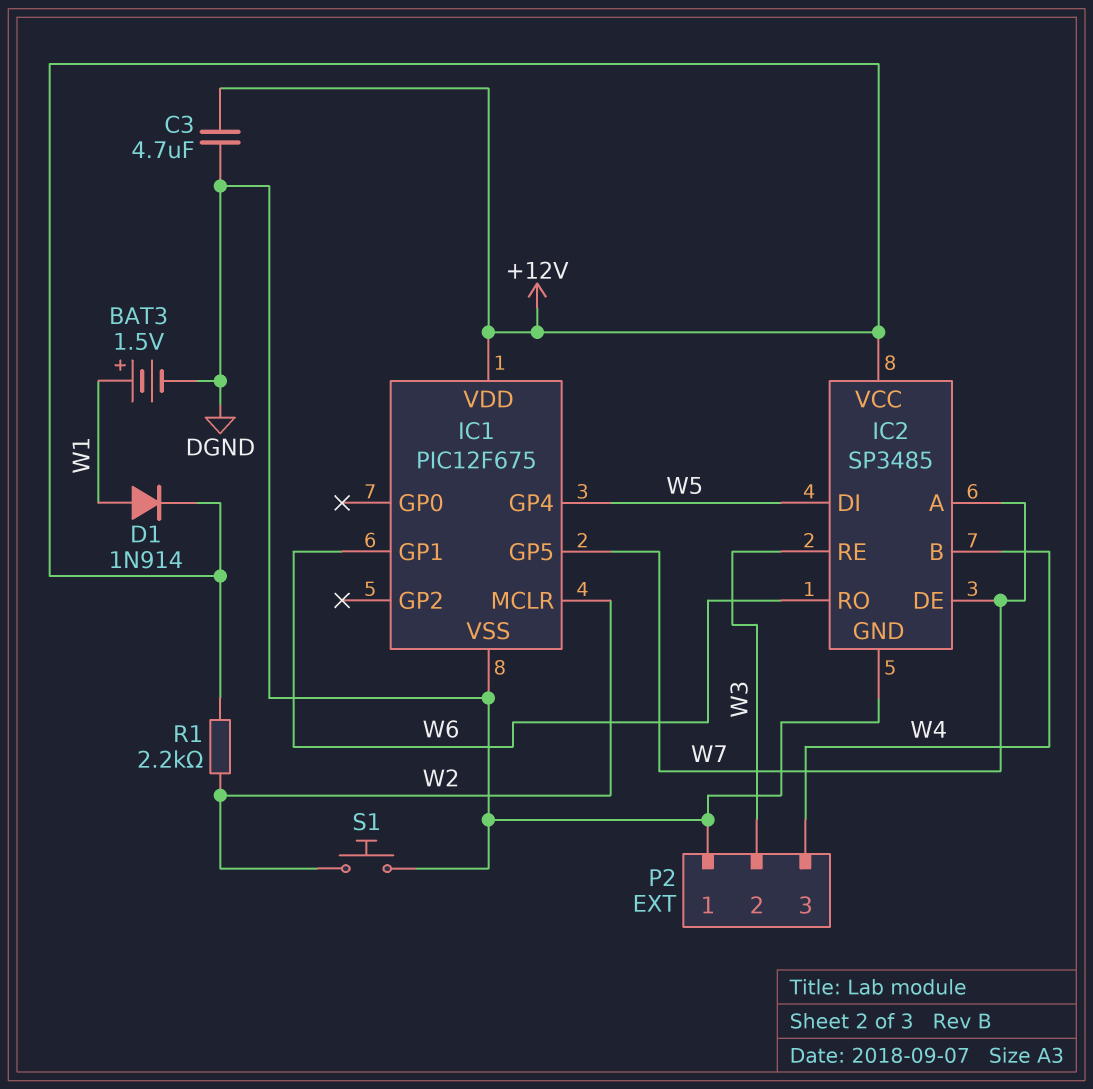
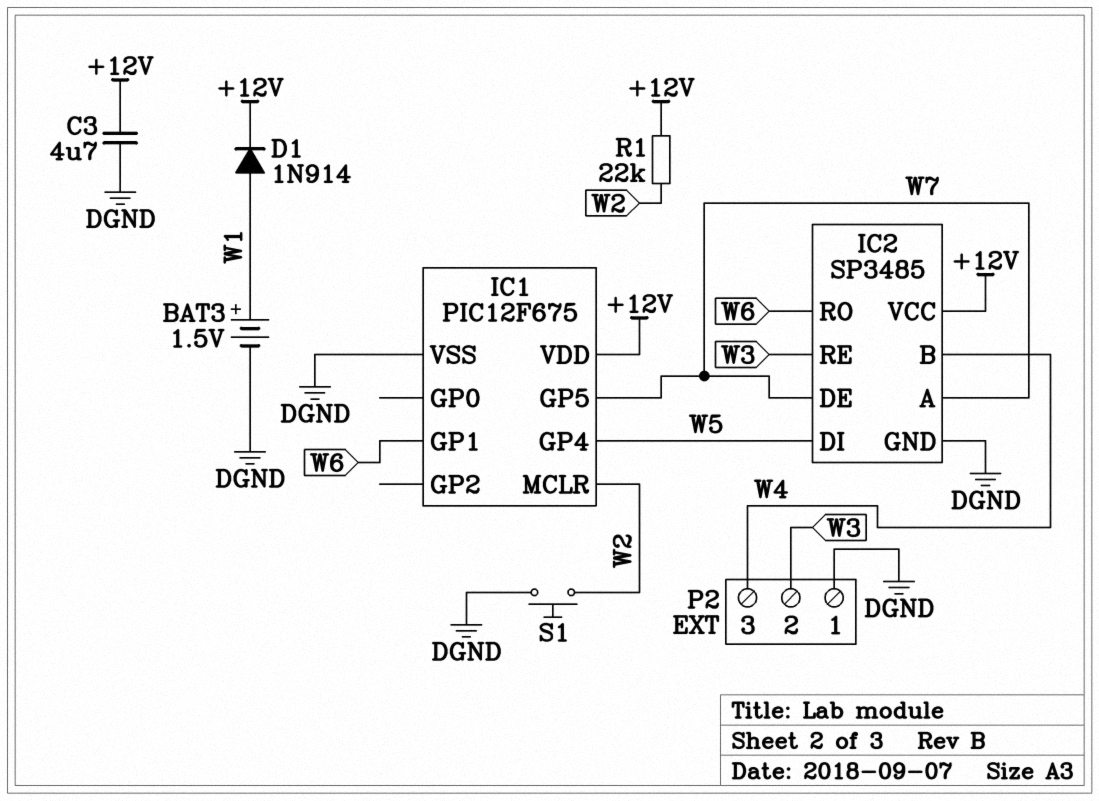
R1: 2.2k (+12V, W2) -> 22k (+12V, W2)

